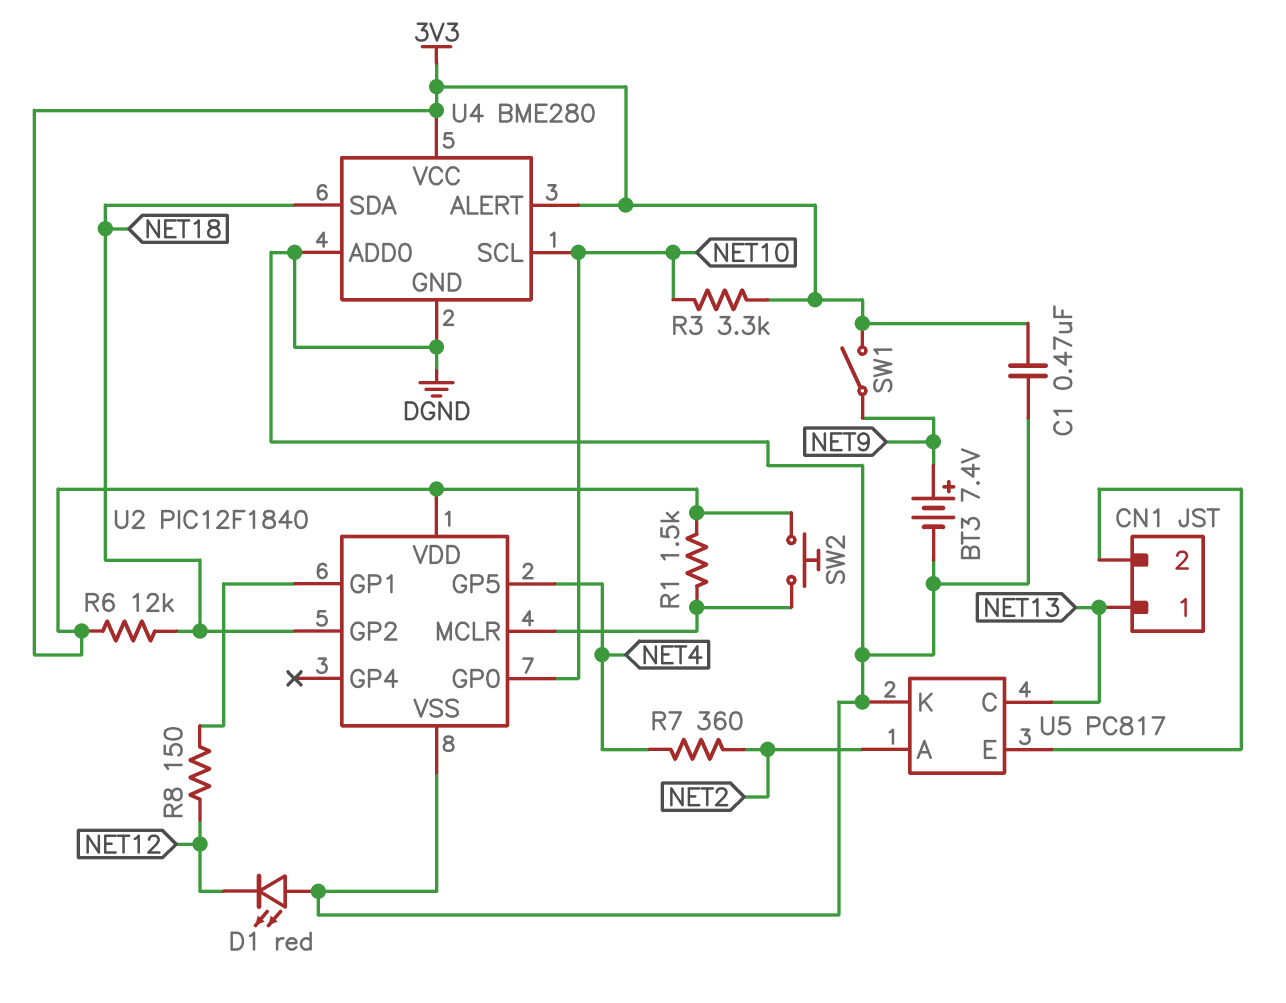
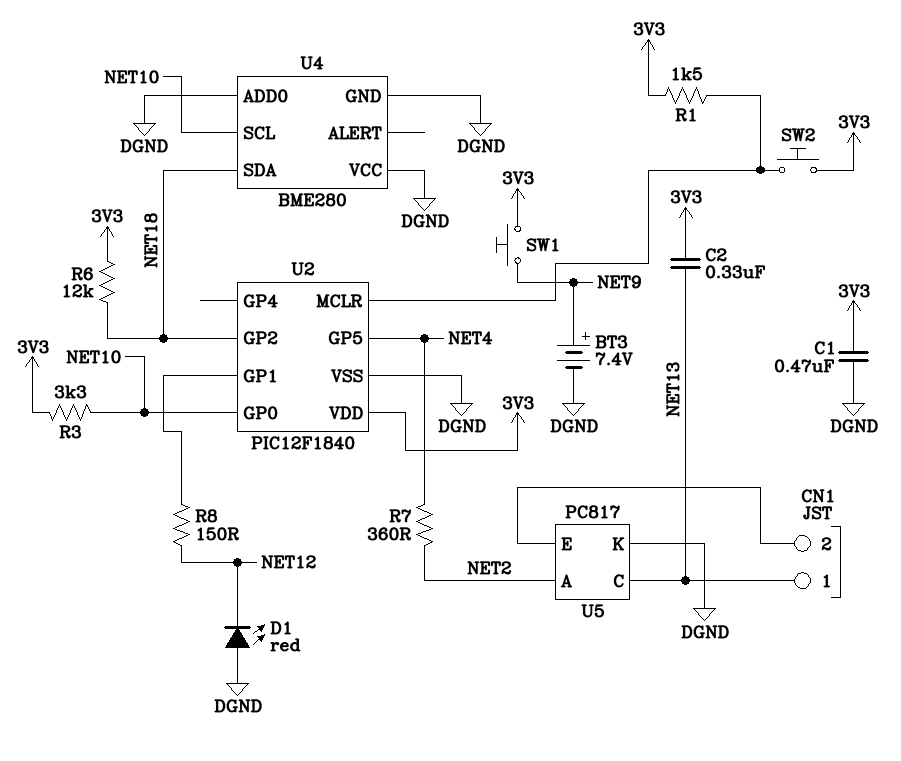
C2: none -> 330nF (3V3, NET13)
SW1: switch (3V3, NET9) -> button (3V3, NET9)
U4 pin ALERT: 3V3 -> none
U4 pin VCC: 3V3 -> DGND

